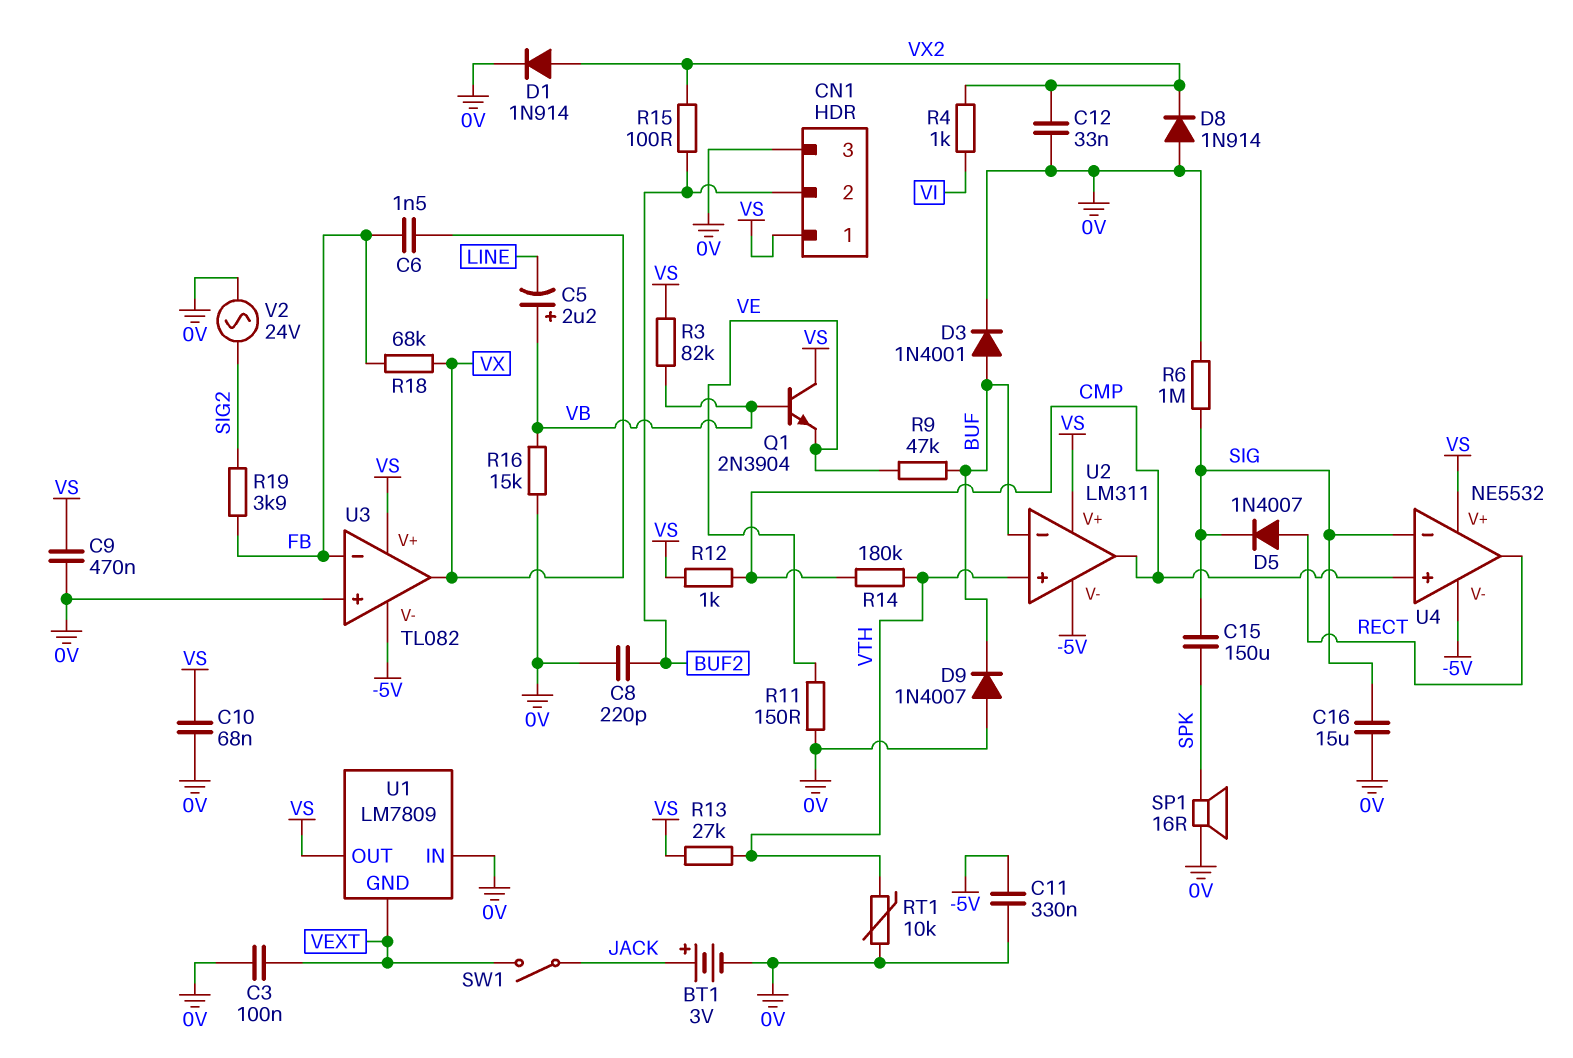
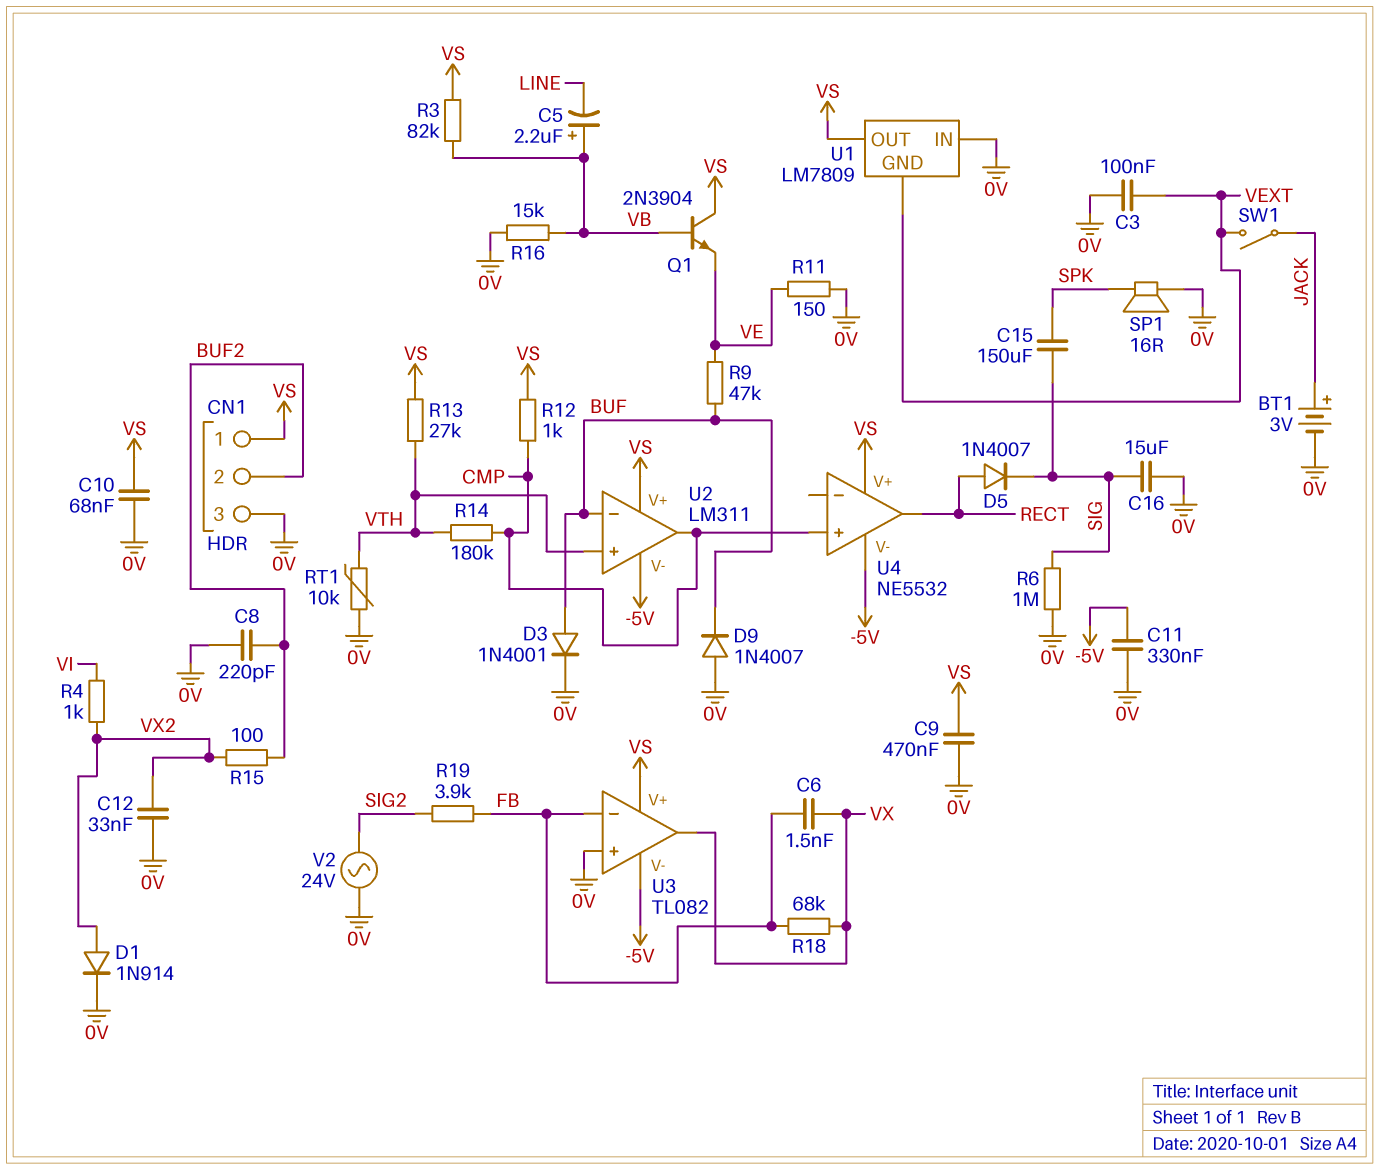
D8: diode 1N914 (A 0V, K VX2) -> none
U4 pin in-: SIG -> none

